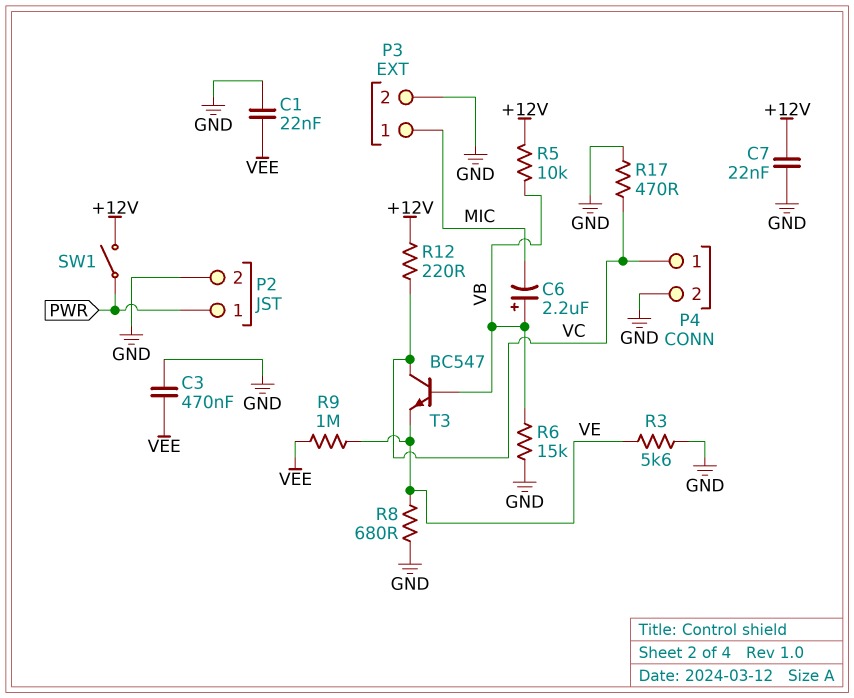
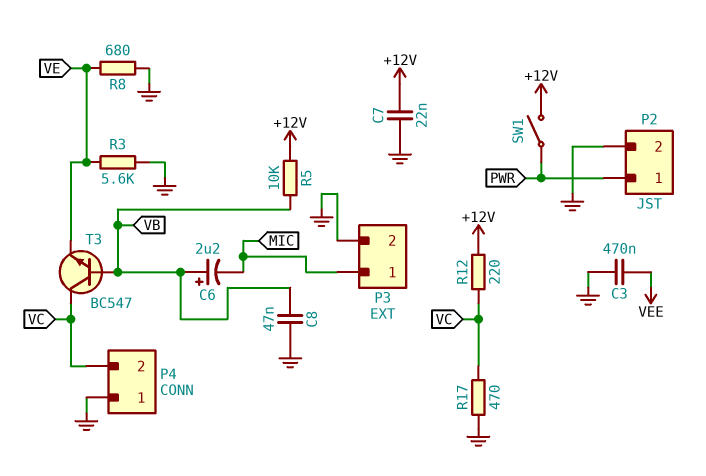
C1: 22nF (GND, VEE) -> none
C8: none -> 47nF (GND, VB)
P4 pin 1: VC -> GND
P4 pin 2: GND -> VC
R6: 15k (GND, VB) -> none
R9: 1M (VE, VEE) -> none

